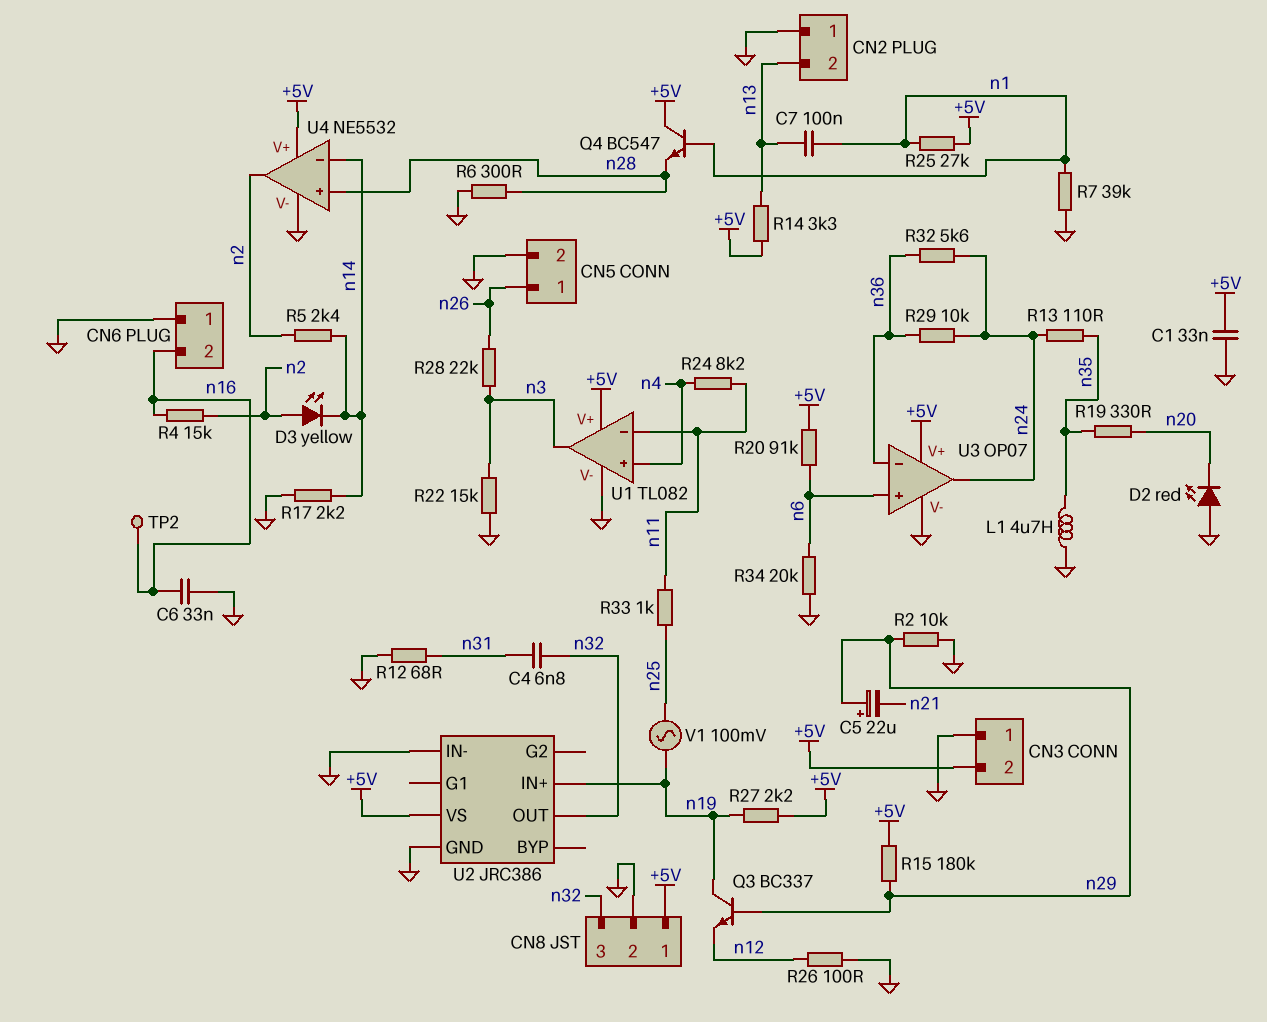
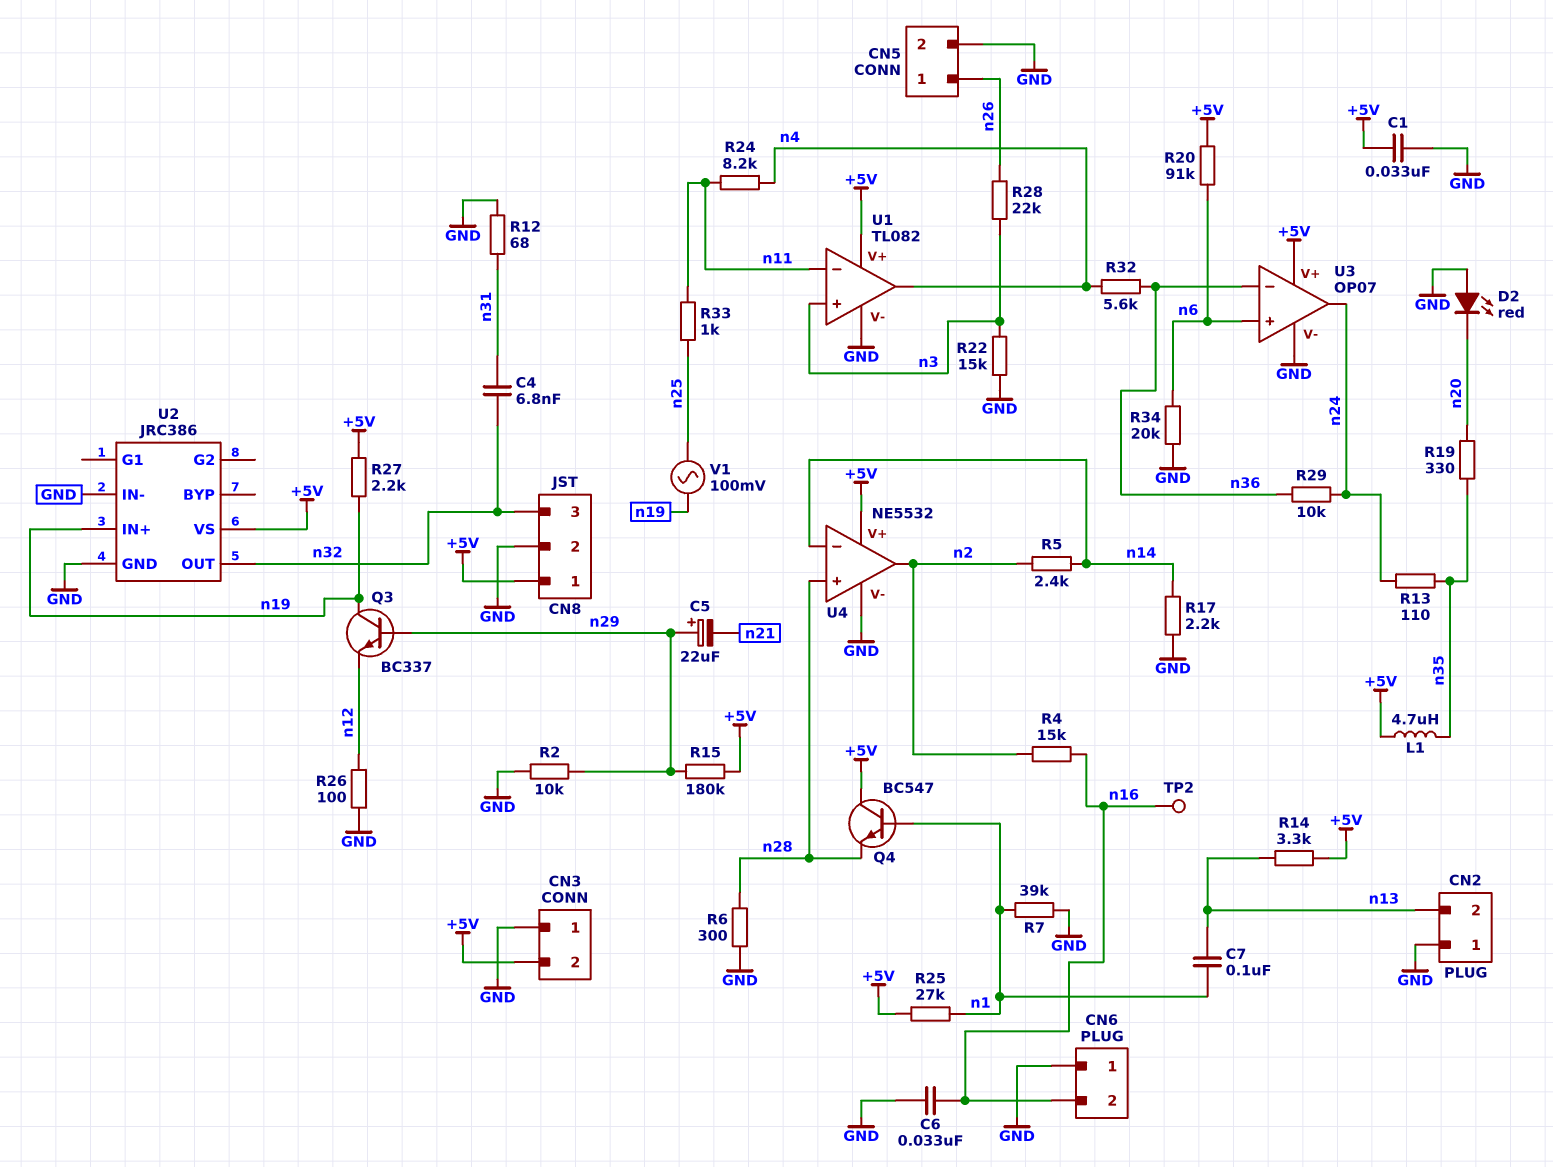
D3: LED yellow (A n2, K n14) -> none
L1: 4.7uH (GND, n35) -> 4.7uH (+5V, n35)
R32: 5.6k (n24, n36) -> 5.6k (n4, n36)
U1 pin in+: n4 -> n3
U1 pin out: n3 -> n4

